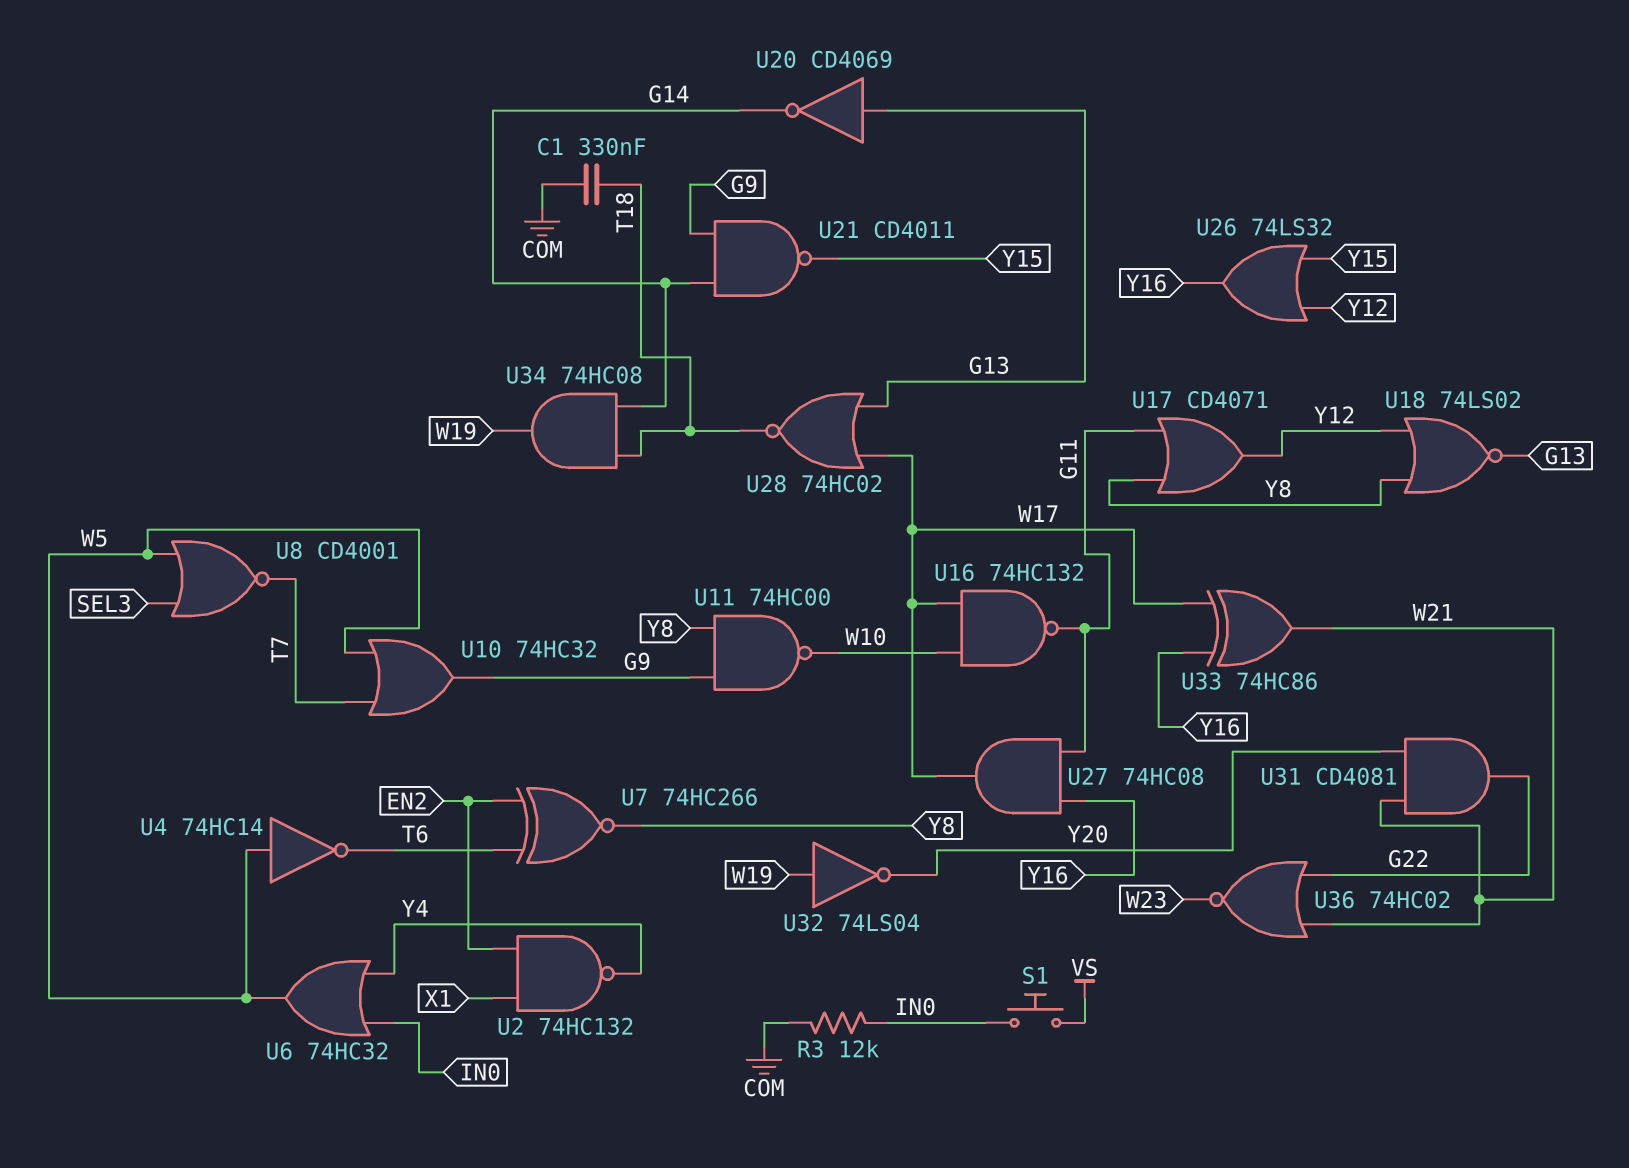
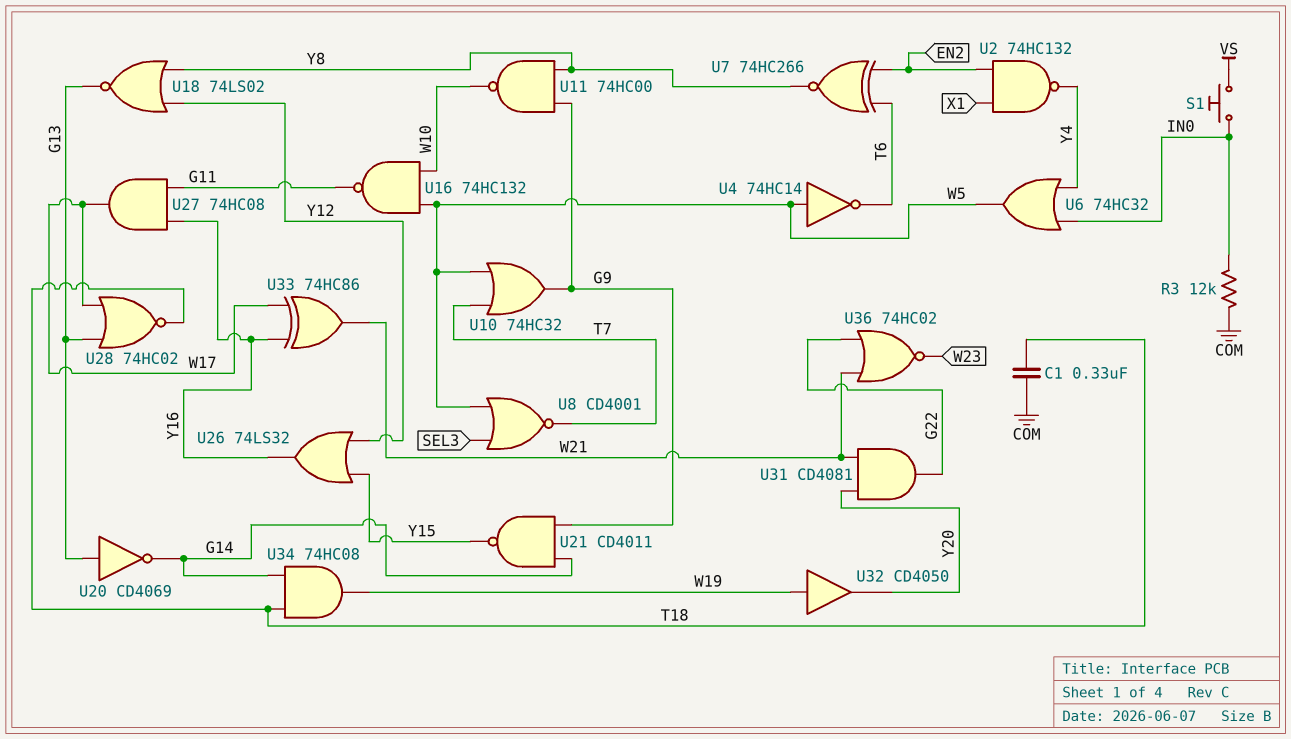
U16: NAND 74HC132 (in W10, in W17, out G11) -> NAND 74HC132 (in W5, in W10, out G11)
U17: OR CD4071 (in G11, in Y8, out Y12) -> none
U32: NOT 74LS04 (in W19, out Y20) -> buffer CD4050 (in W19, out Y20)

